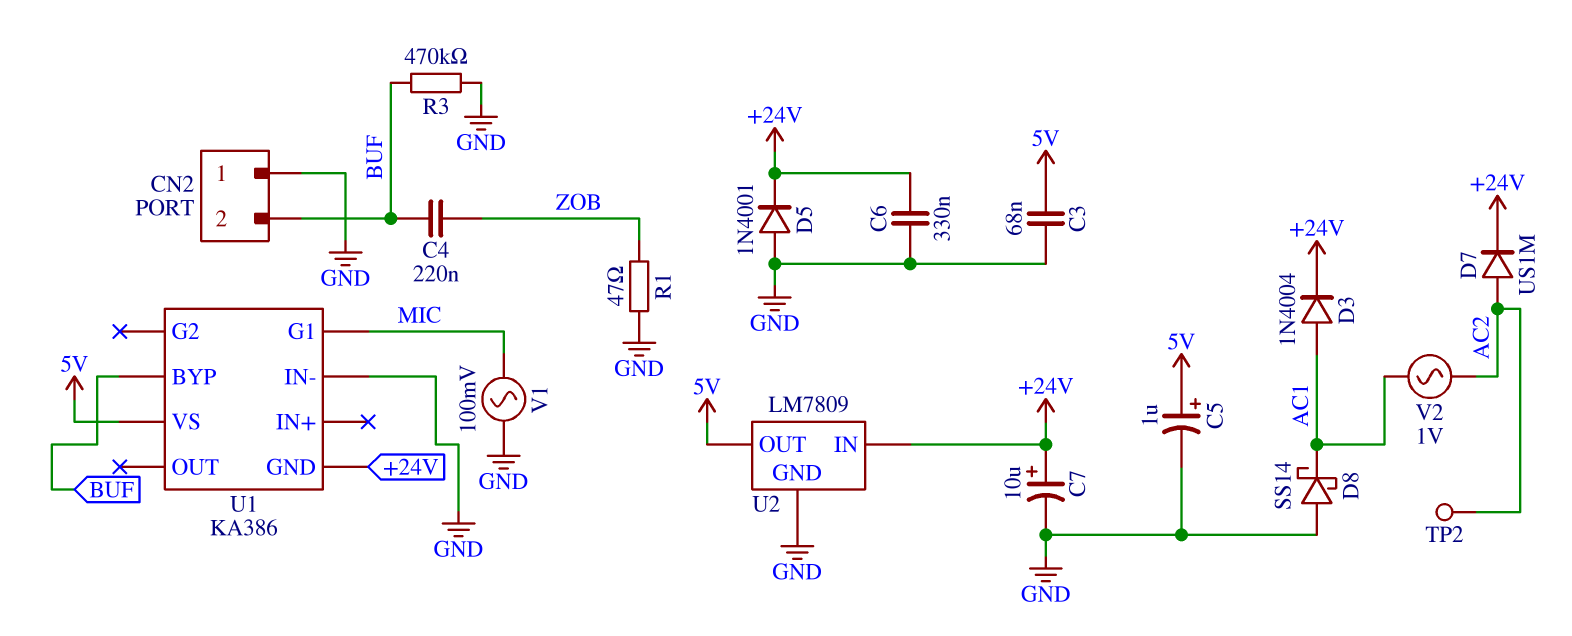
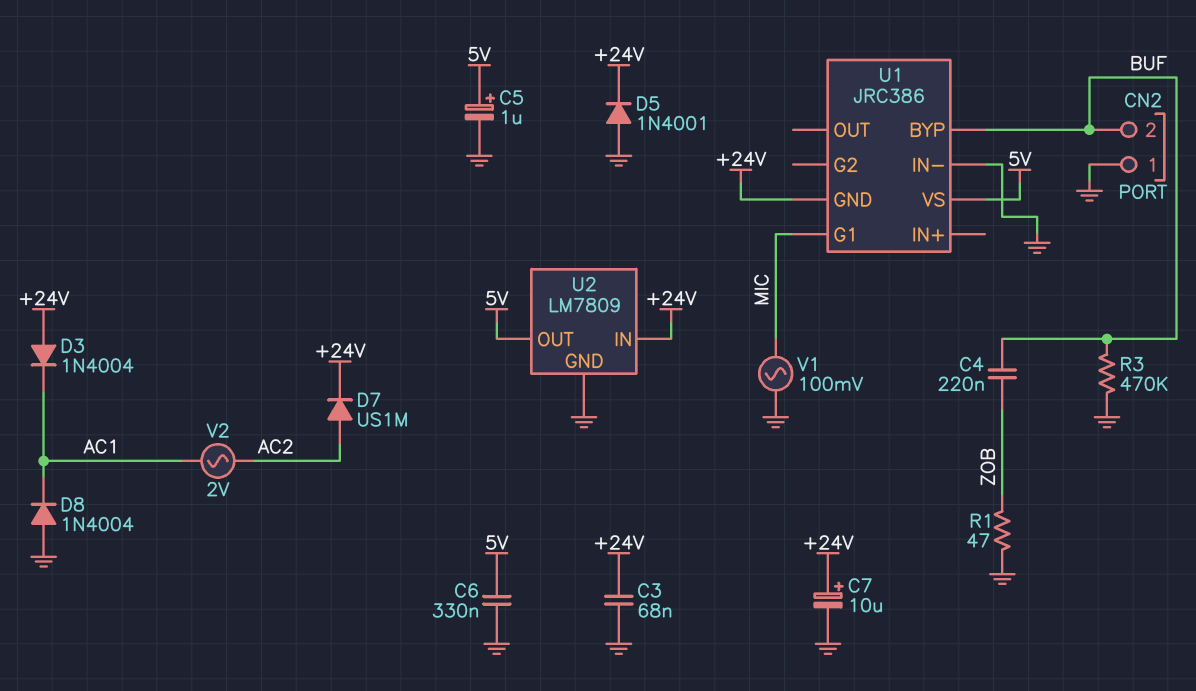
C3: 68nF (5V, GND) -> 68nF (+24V, GND)
C6: 330nF (+24V, GND) -> 330nF (5V, GND)
D3: diode 1N4004 (A AC1, K +24V) -> diode 1N4004 (A +24V, K AC1)
D8: schottky SS14 (A GND, K AC1) -> diode 1N4004 (A GND, K AC1)
TP2: test point (AC2) -> none
U1: KA386 -> JRC386
V2: AC 1V (AC1, AC2) -> AC 2V (AC1, AC2)

